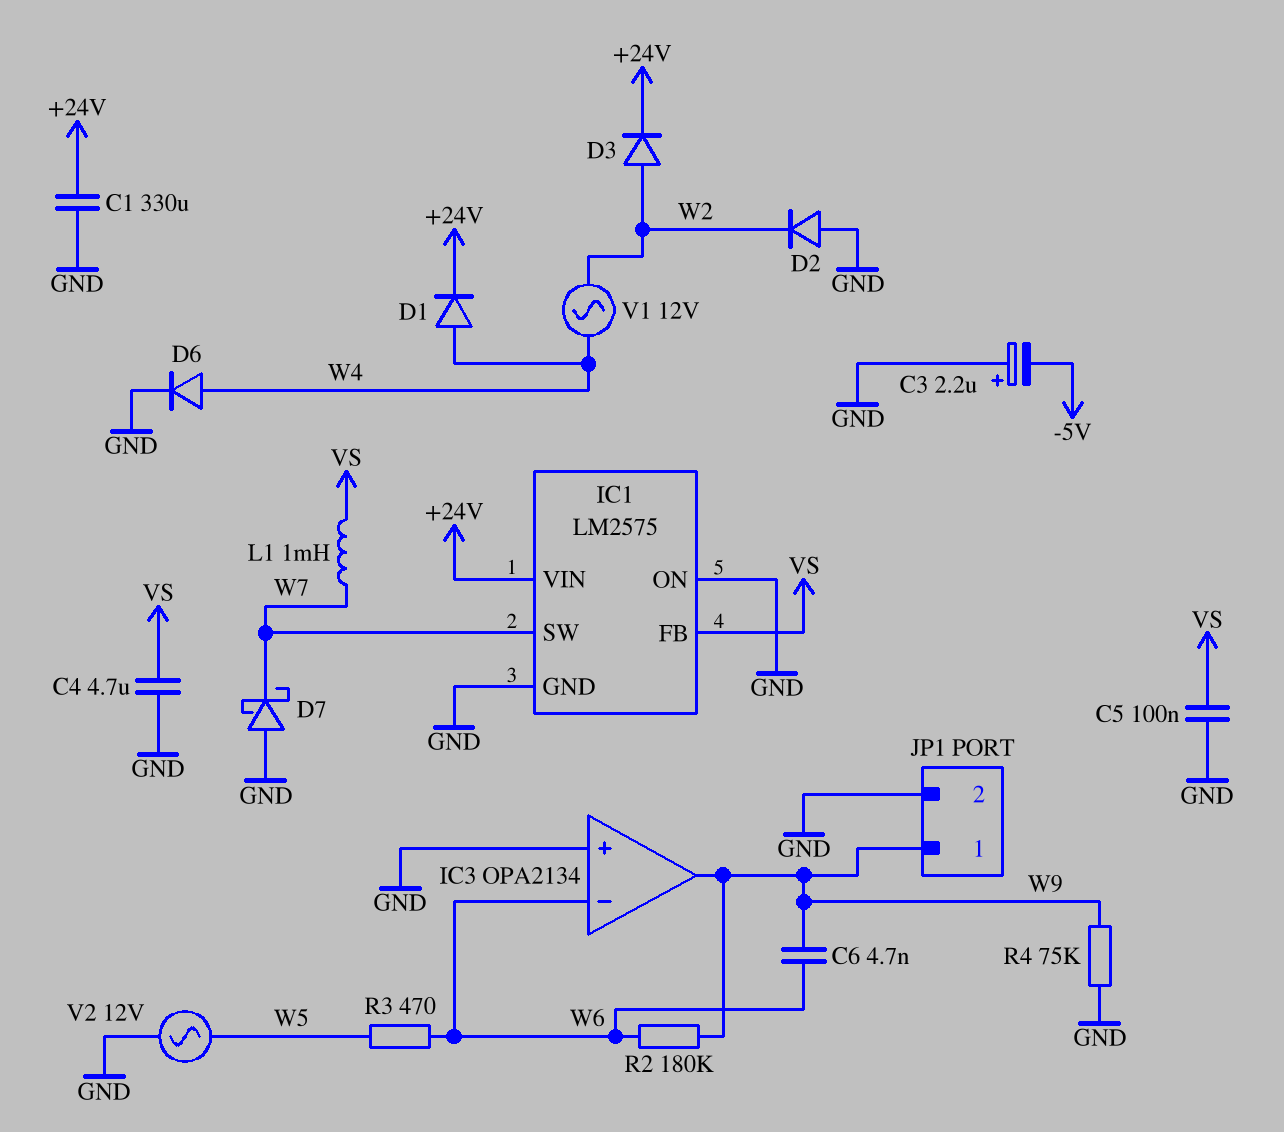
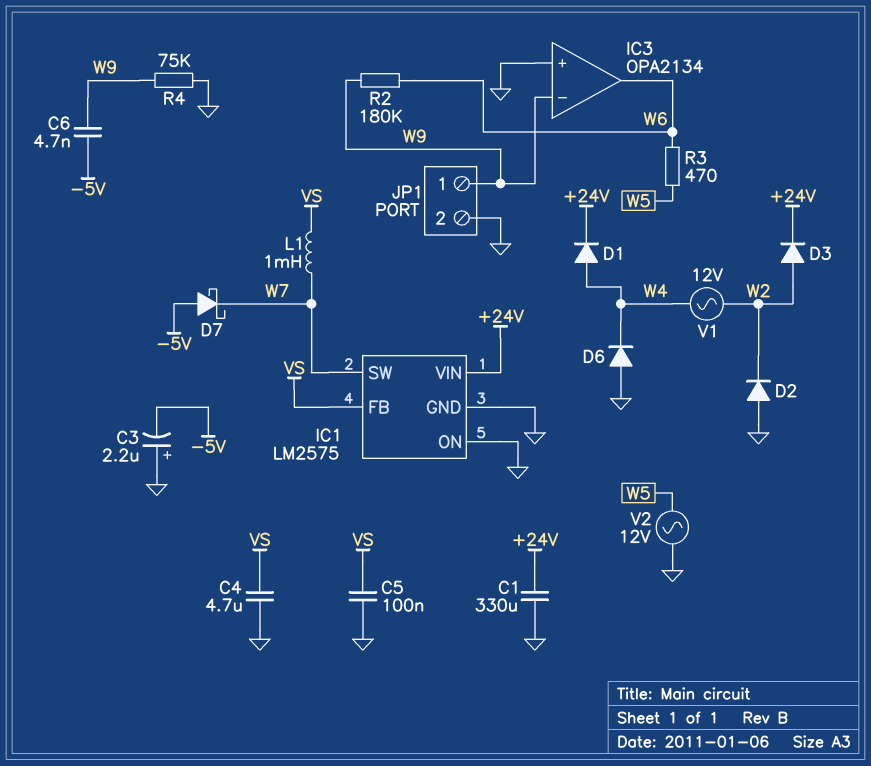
C6: 4.7nF (W6, W9) -> 4.7nF (-5V, W9)
D6: diode (A W4, K GND) -> diode (A GND, K W4)
D7: schottky (A GND, K W7) -> schottky (A -5V, K W7)
IC3 pin in-: W6 -> W9
IC3 pin out: W9 -> W6

